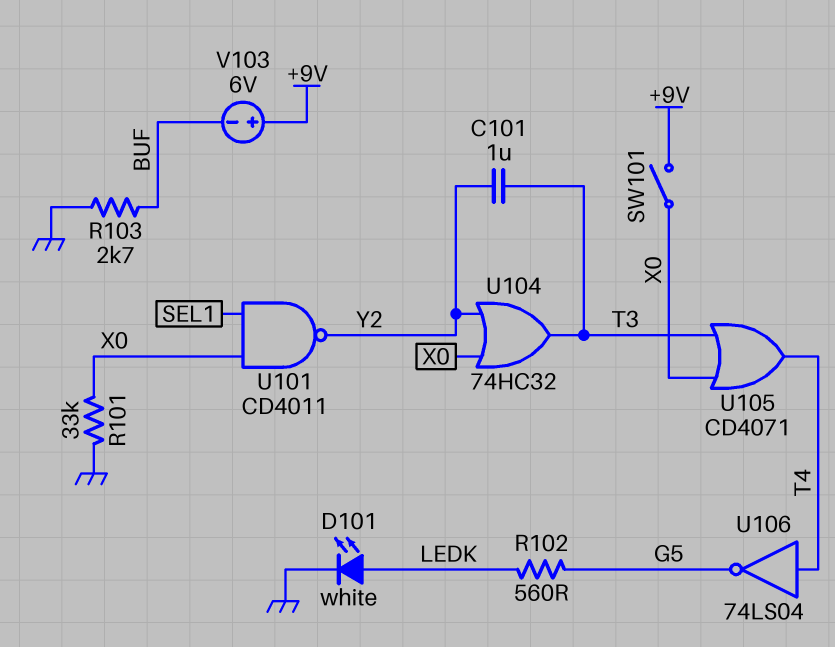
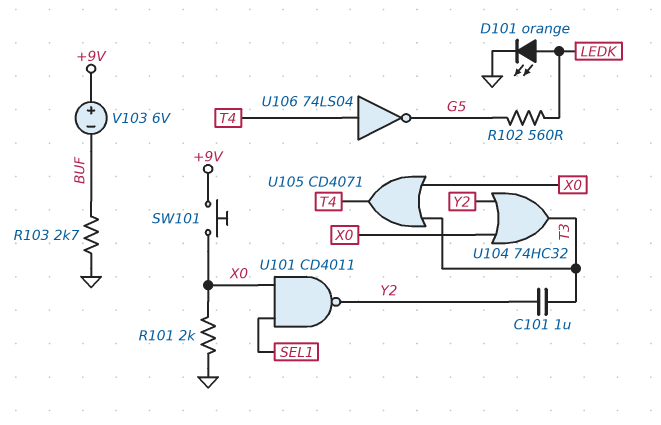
D101: LED white (A LEDK, K GND) -> LED orange (A LEDK, K GND)
R101: 33k (GND, X0) -> 2k (GND, X0)
SW101: switch (+9V, X0) -> button (+9V, X0)

